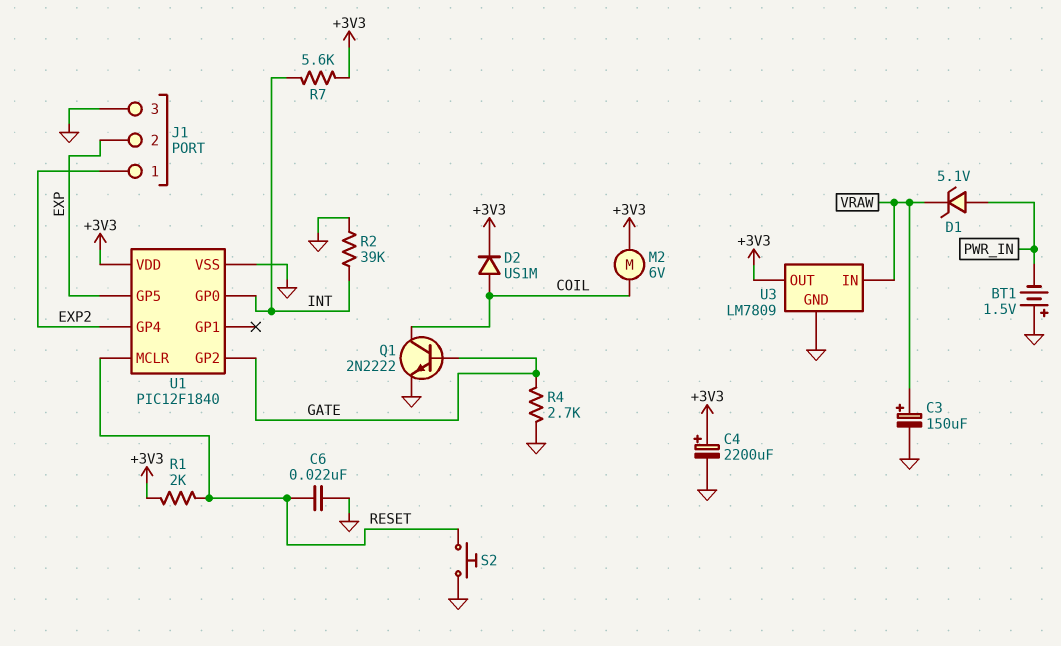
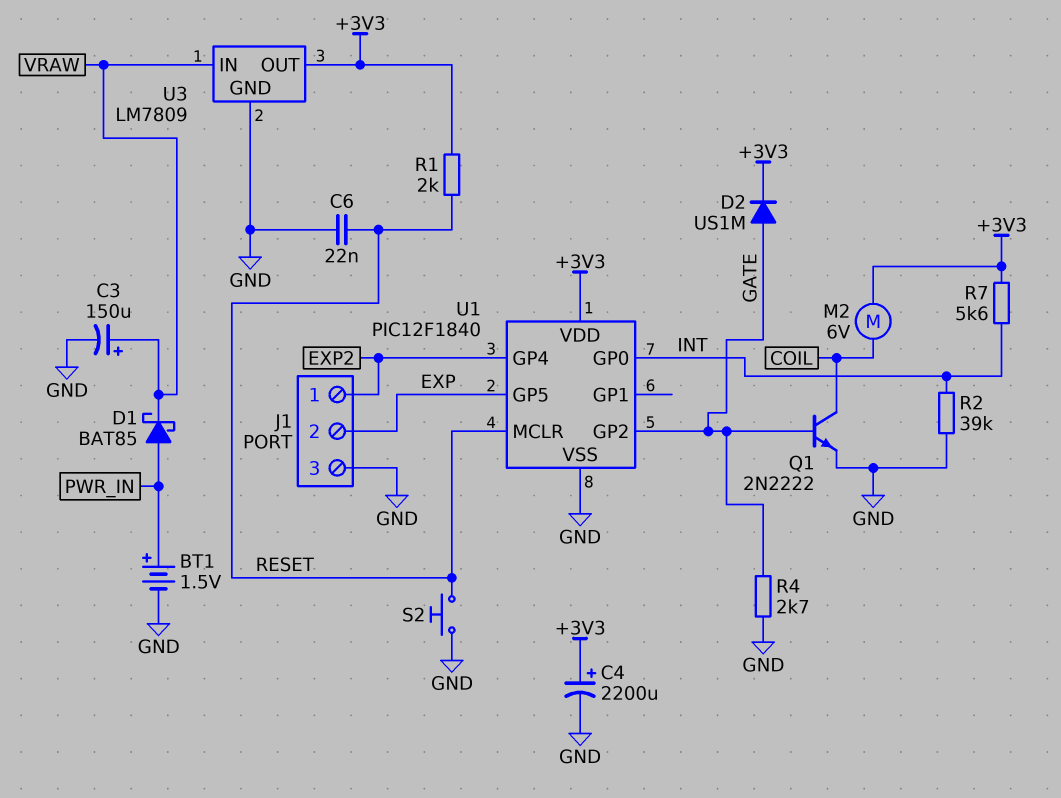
BT1: 1.5V (plus GND, minus PWR_IN) -> 1.5V (plus PWR_IN, minus GND)
D1: zener 5.1V (A PWR_IN, K VRAW) -> schottky BAT85 (A PWR_IN, K VRAW)
D2: diode US1M (A COIL, K +3V3) -> diode US1M (A GATE, K +3V3)

